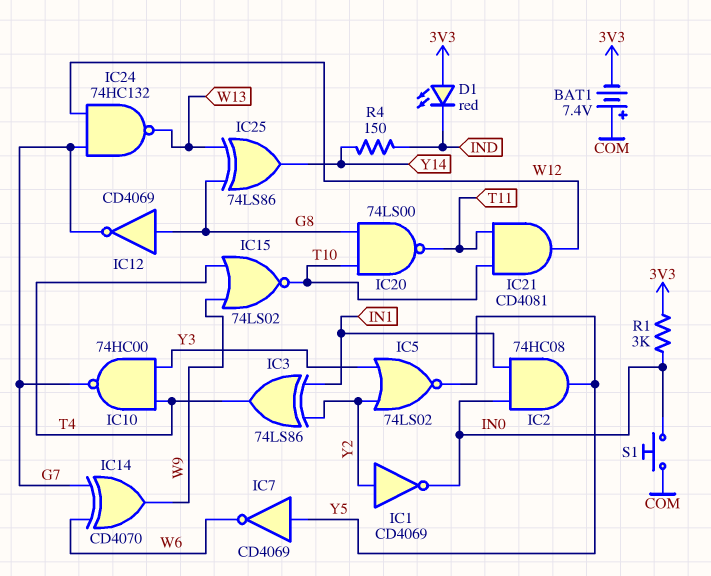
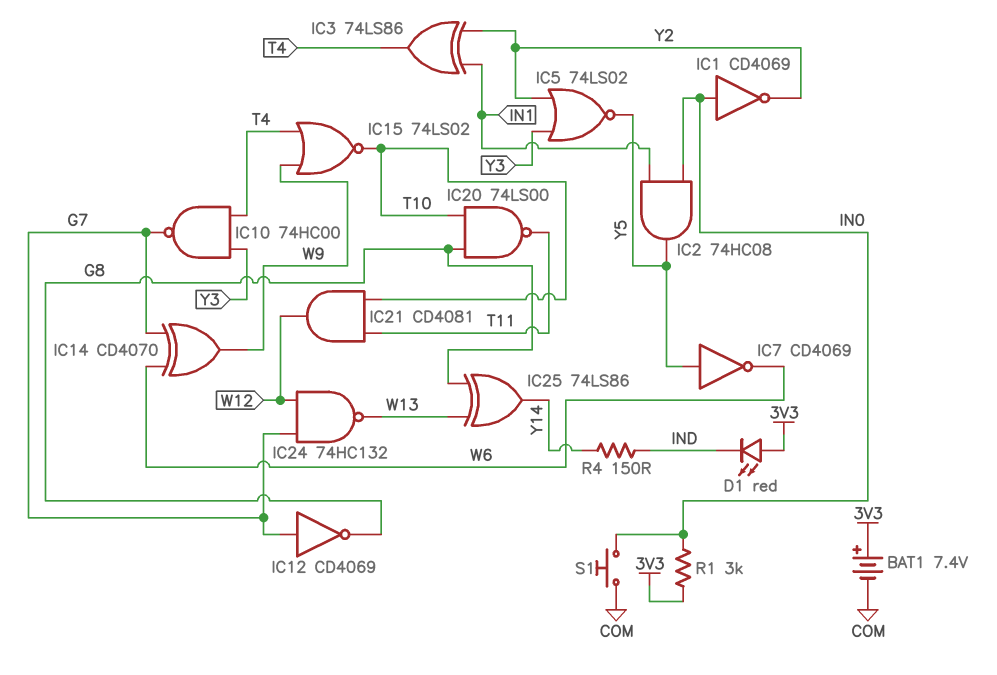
BAT1: 7.4V (plus COM, minus 3V3) -> 7.4V (plus 3V3, minus COM)
IC1: NOT CD4069 (in Y2, out IN0) -> NOT CD4069 (in IN0, out Y2)
IC12: NOT CD4069 (in G8, out G7) -> NOT CD4069 (in G7, out G8)

